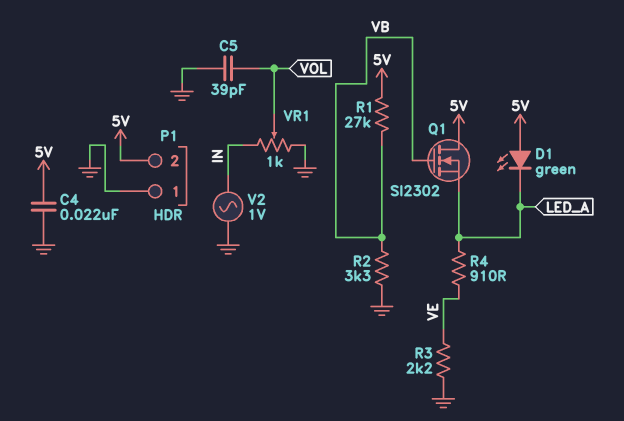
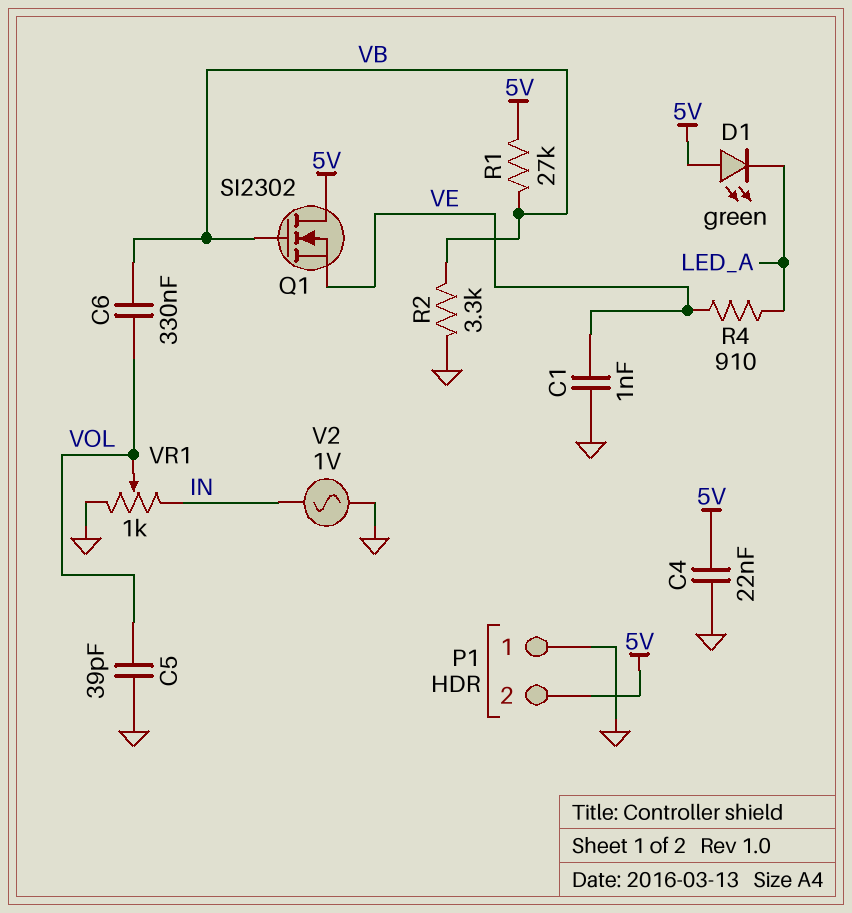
C1: none -> 1nF (GND, VE)
C6: none -> 330nF (VB, VOL)
Q1: NMOS SI2302 (G VB, D 5V, S LED_A) -> NMOS SI2302 (G VB, D 5V, S VE)
R3: 2.2k (GND, VE) -> none

